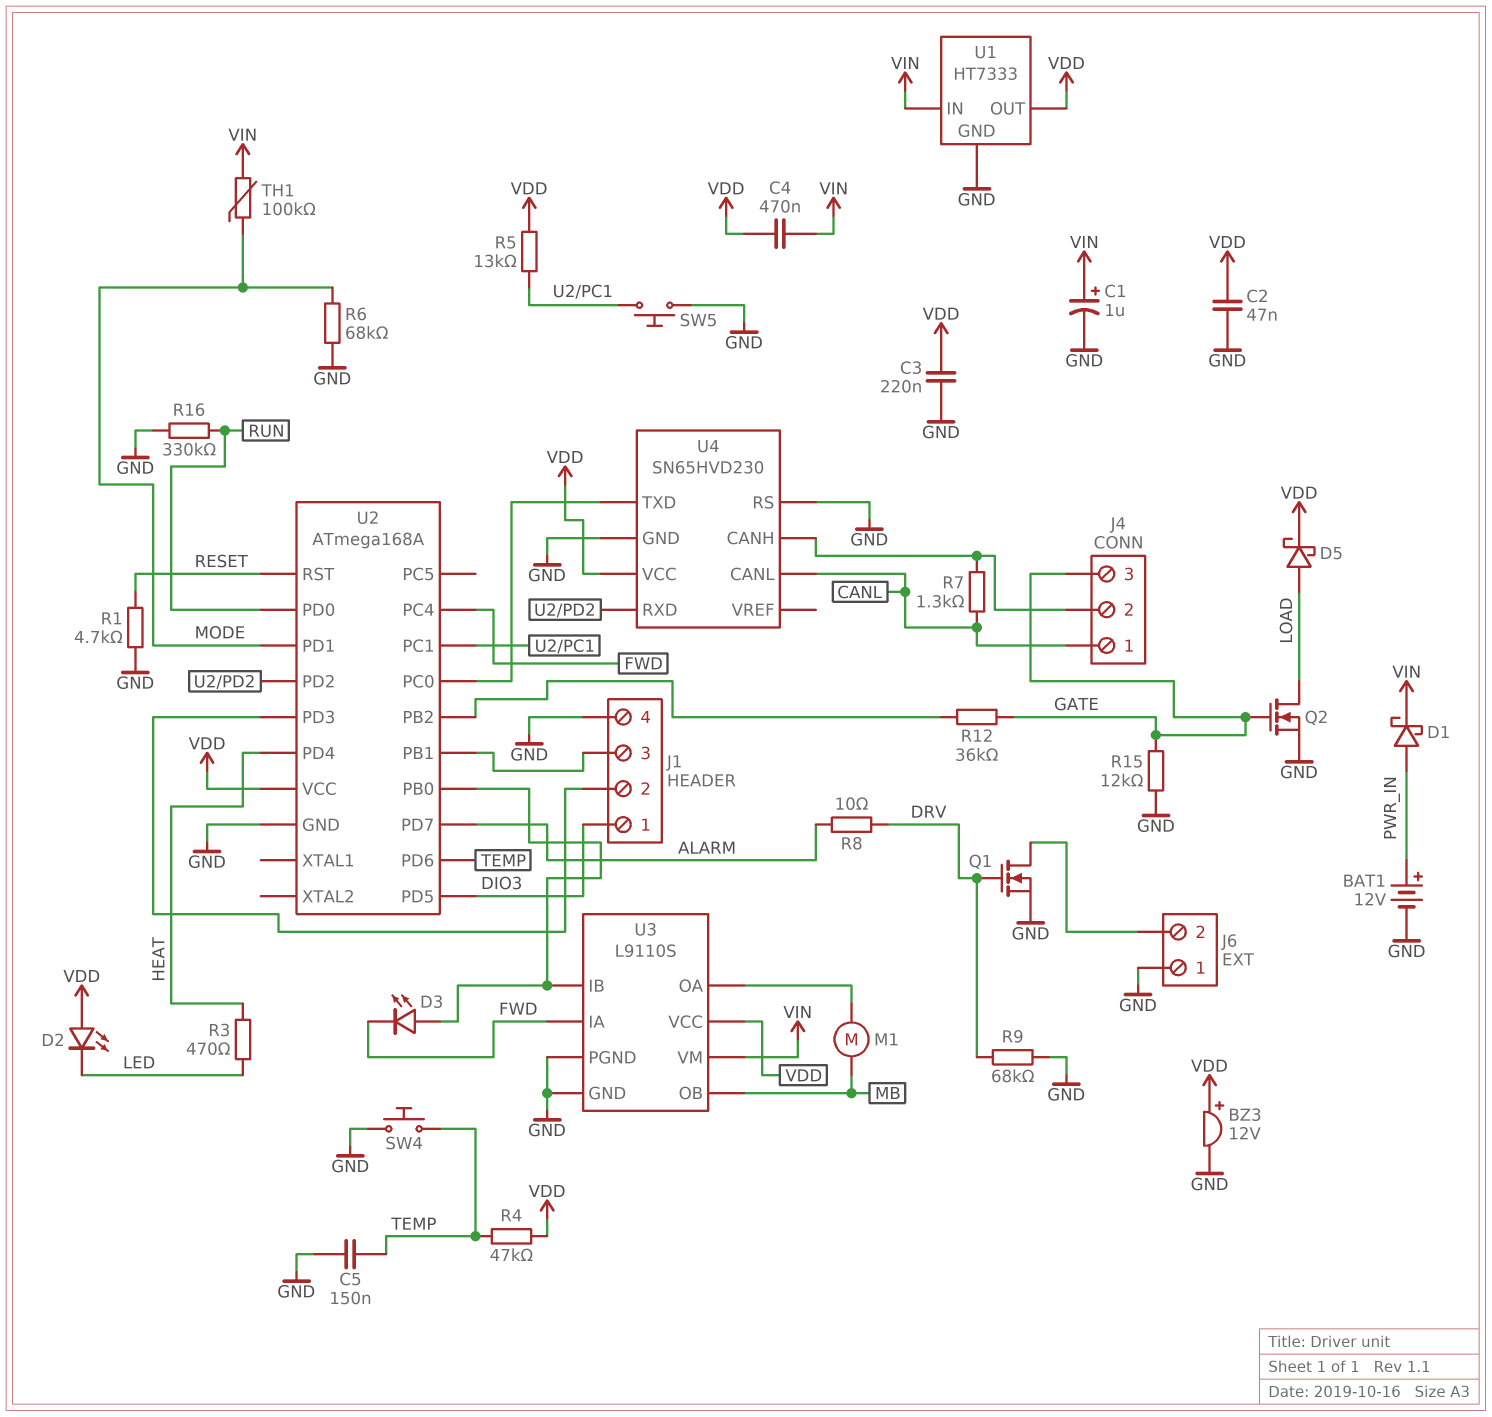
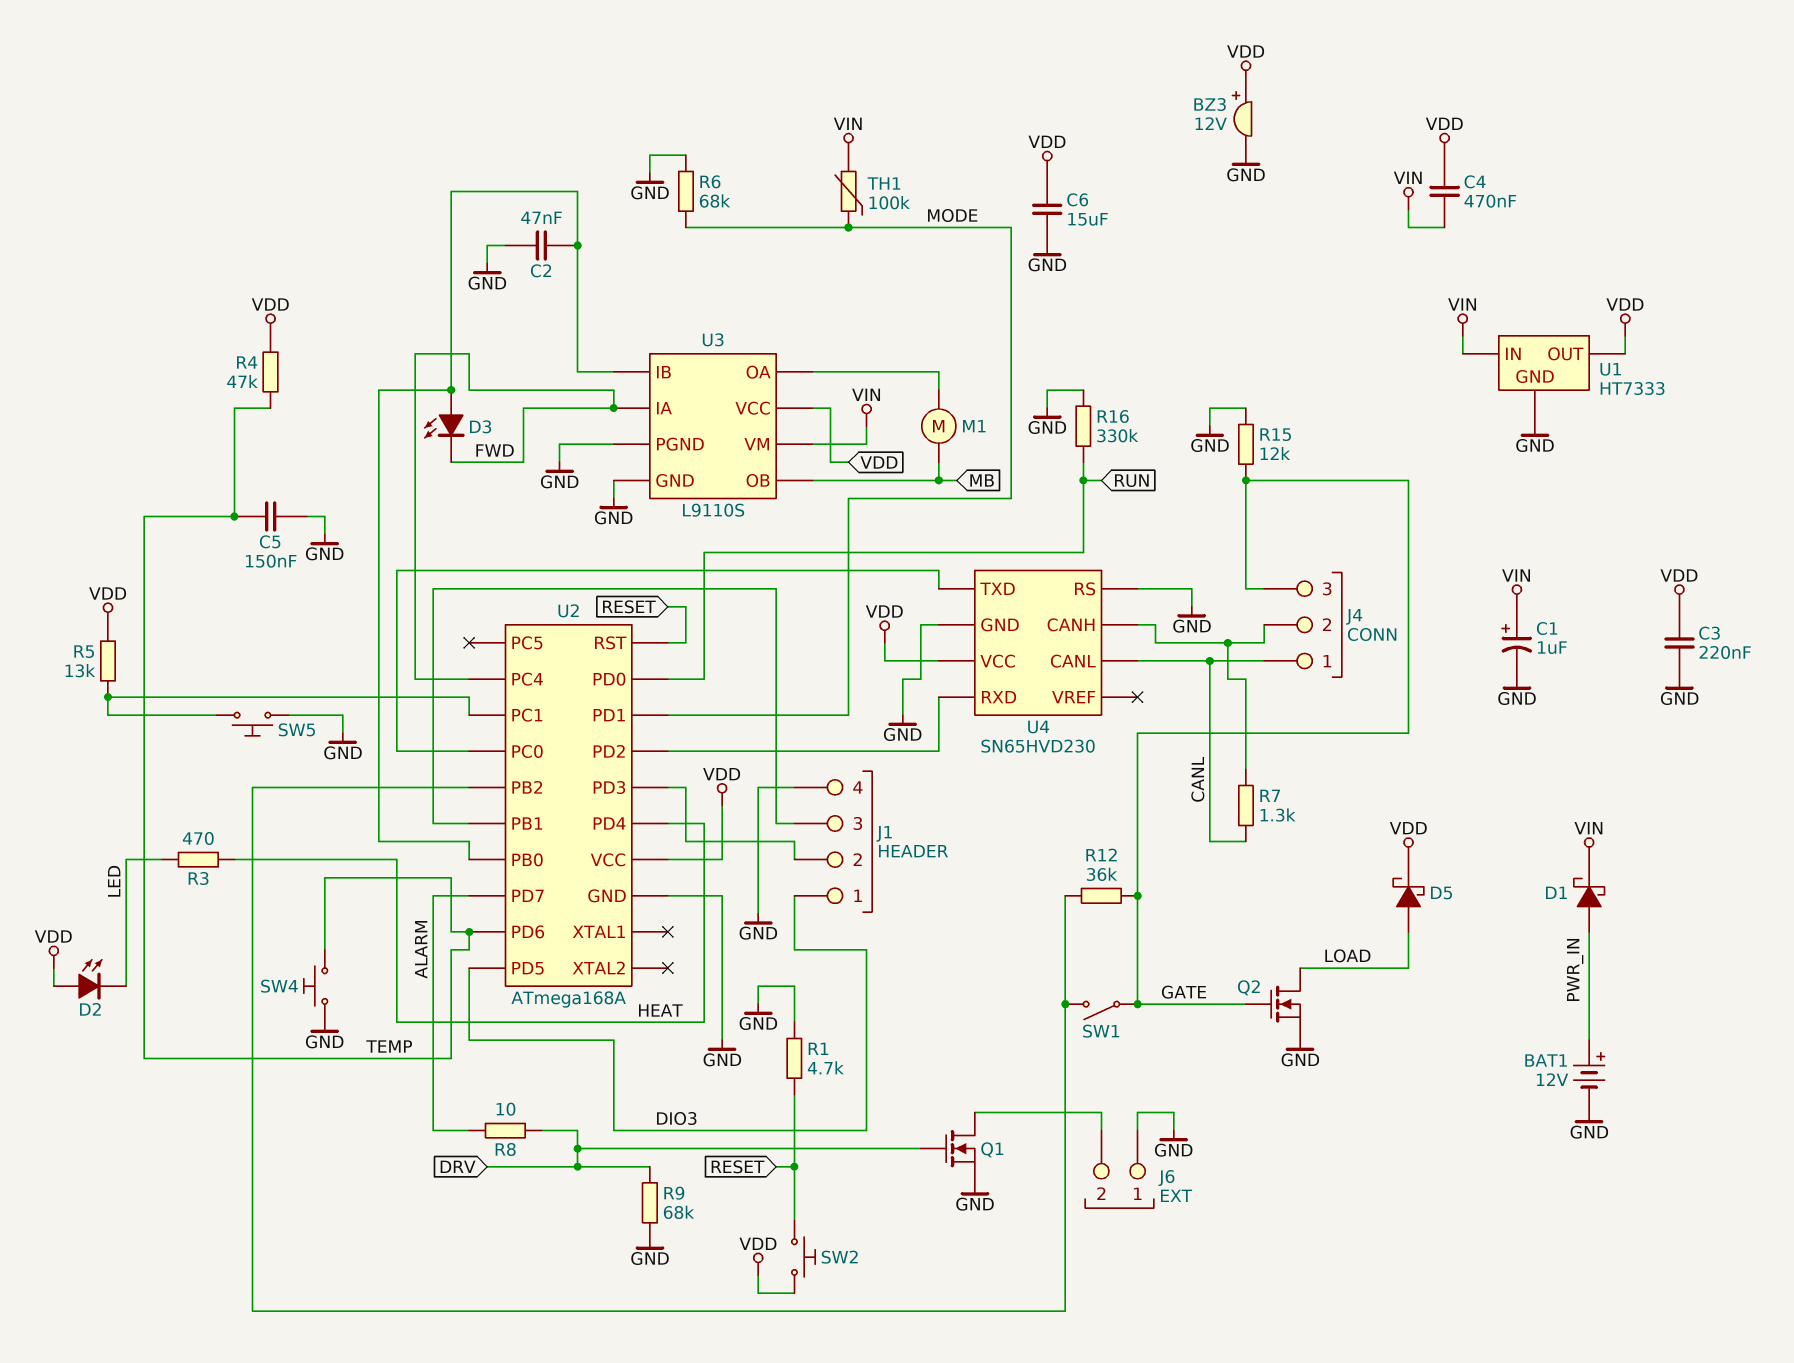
C2: 47nF (GND, VDD) -> 47nF (GND, U2/PB0)
C6: none -> 15uF (GND, VDD)
SW1: none -> switch (GATE, U2/PB2)
SW2: none -> button (RESET, VDD)

